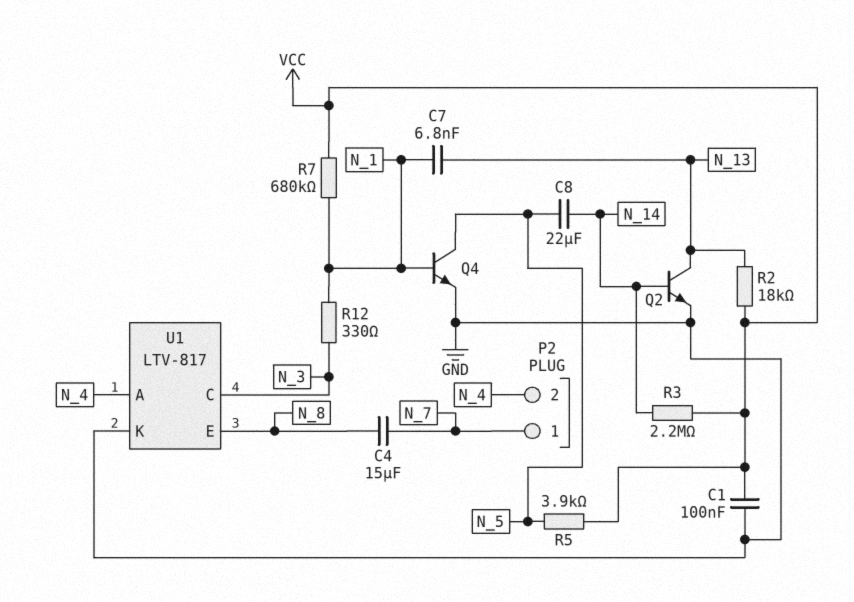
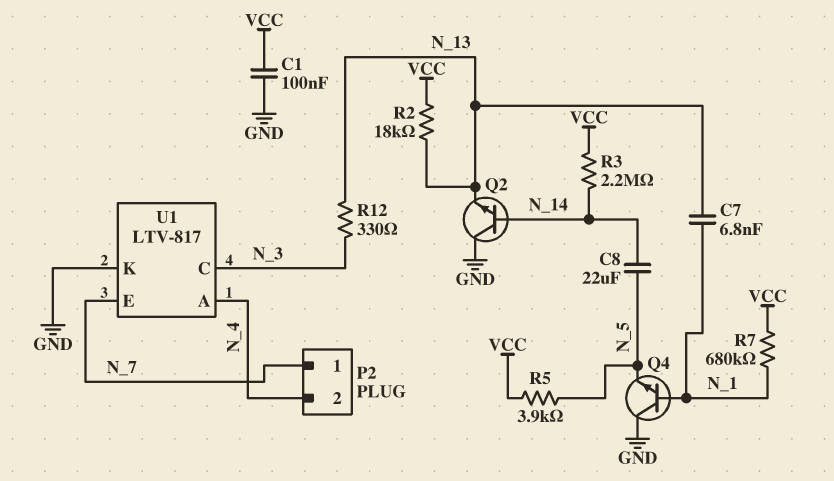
C4: 15uF (N_7, N_8) -> none
Q2: NPN (B N_14, C N_13, E GND) -> NPN (B N_14, C GND, E N_13)
Q4: NPN (B N_1, C N_5, E GND) -> NPN (B N_1, C GND, E N_5)
R12: 330 (N_1, N_3) -> 330 (N_3, N_13)
U1 pin E: N_8 -> N_7

